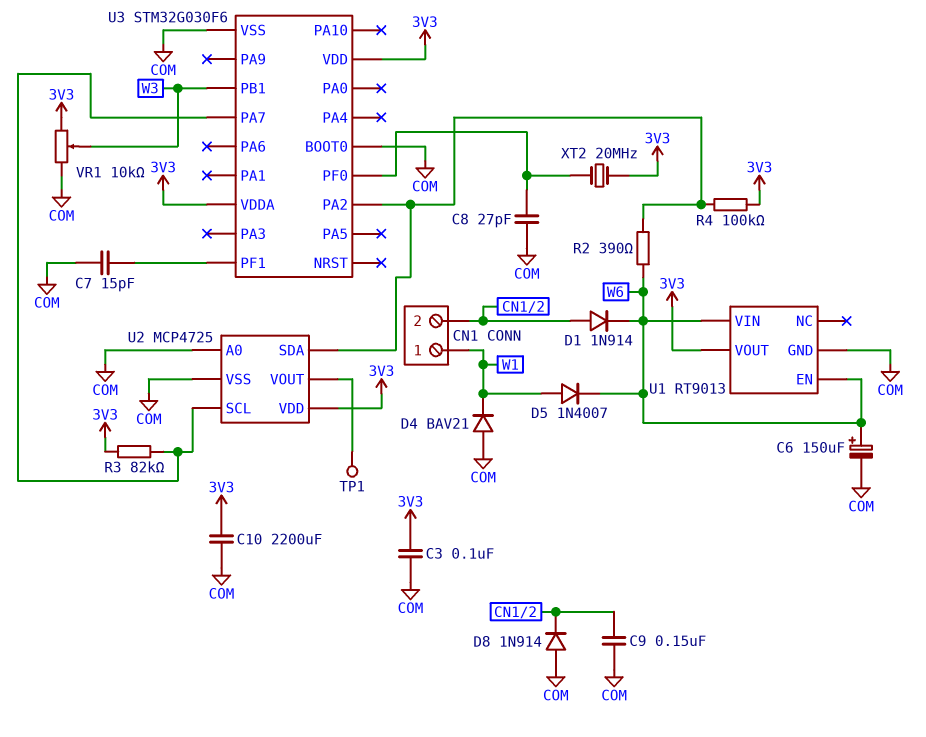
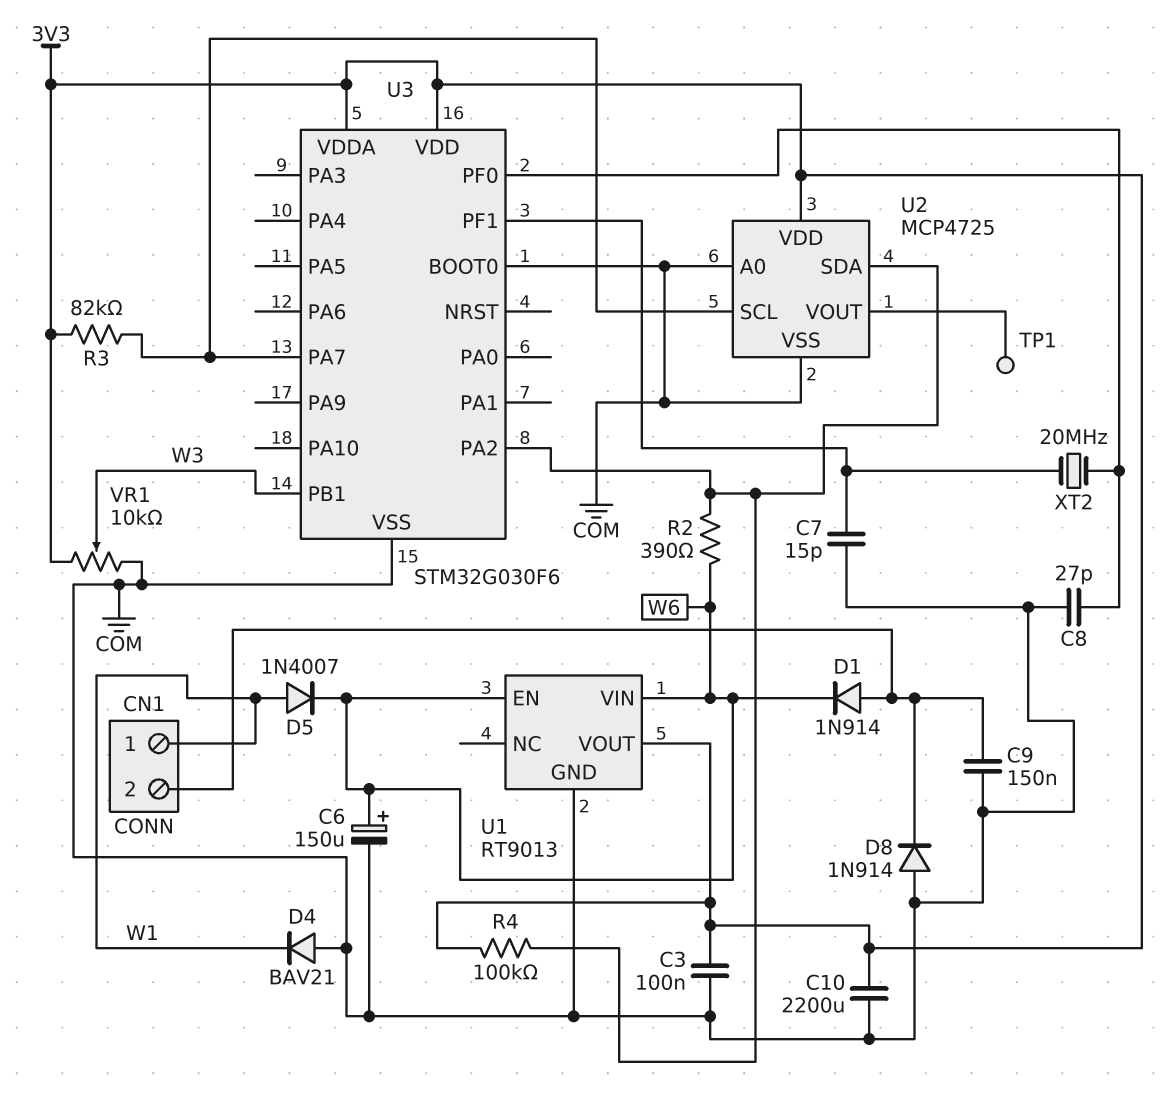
XT2: 20MHz (3V3, U3/PF0) -> 20MHz (U3/PF0, U3/PF1)

